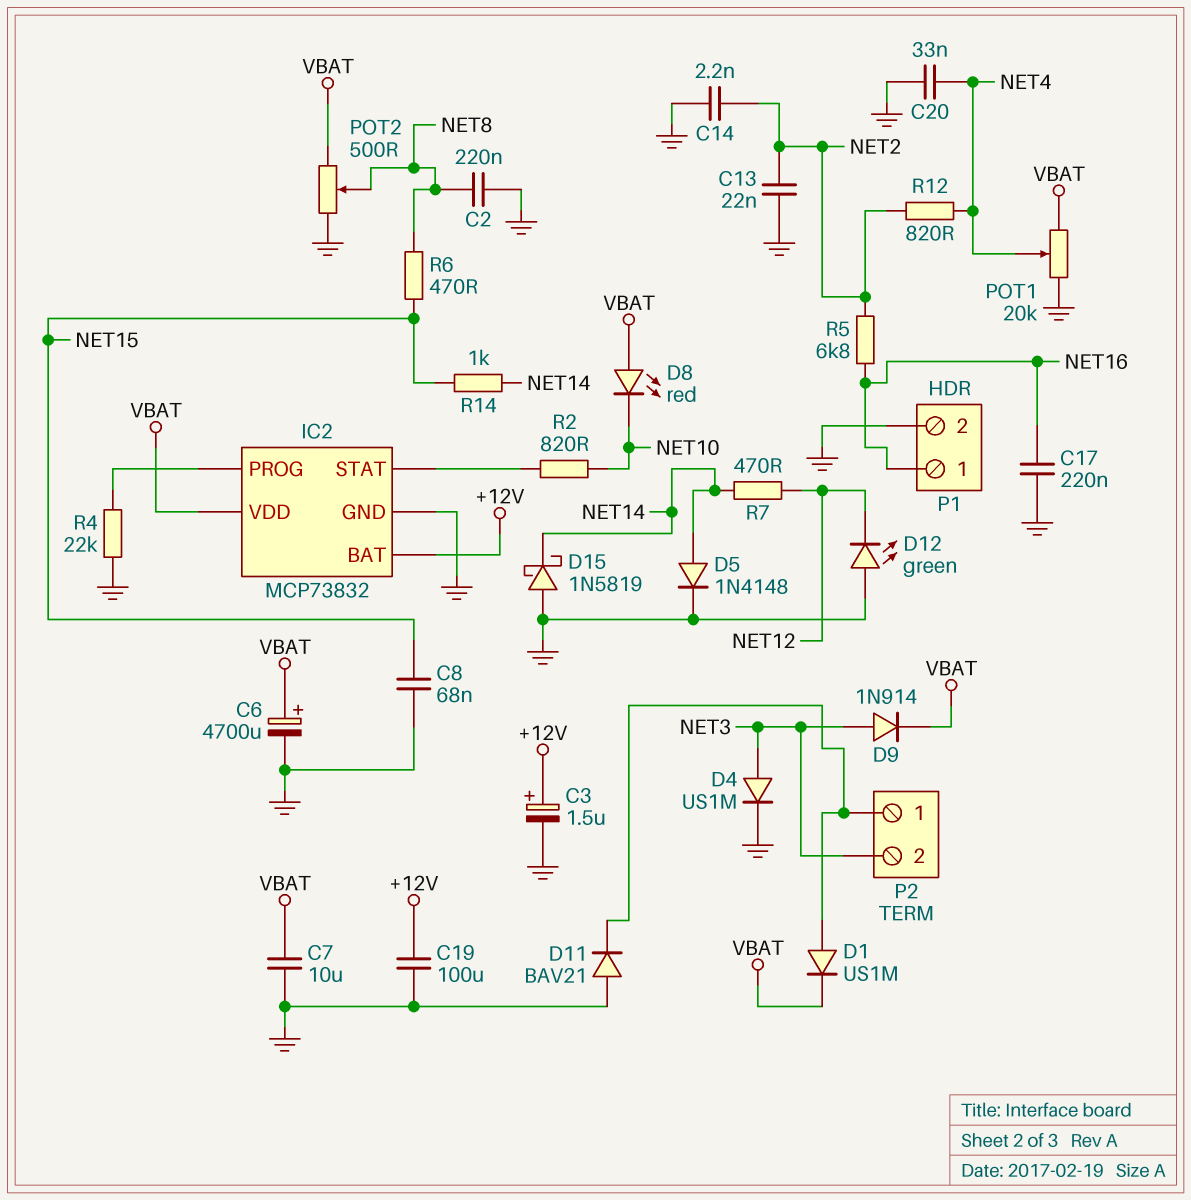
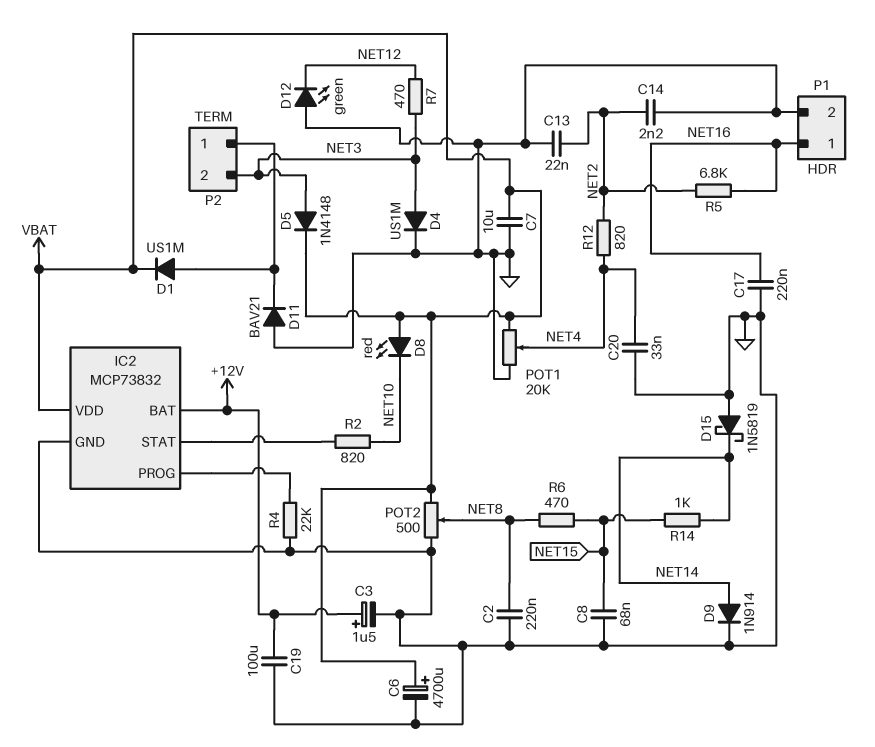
D5: diode 1N4148 (A NET14, K GND) -> diode 1N4148 (A NET3, K VBAT)
D9: diode 1N914 (A NET3, K VBAT) -> diode 1N914 (A NET14, K GND)
R7: 470 (NET12, NET14) -> 470 (NET3, NET12)

